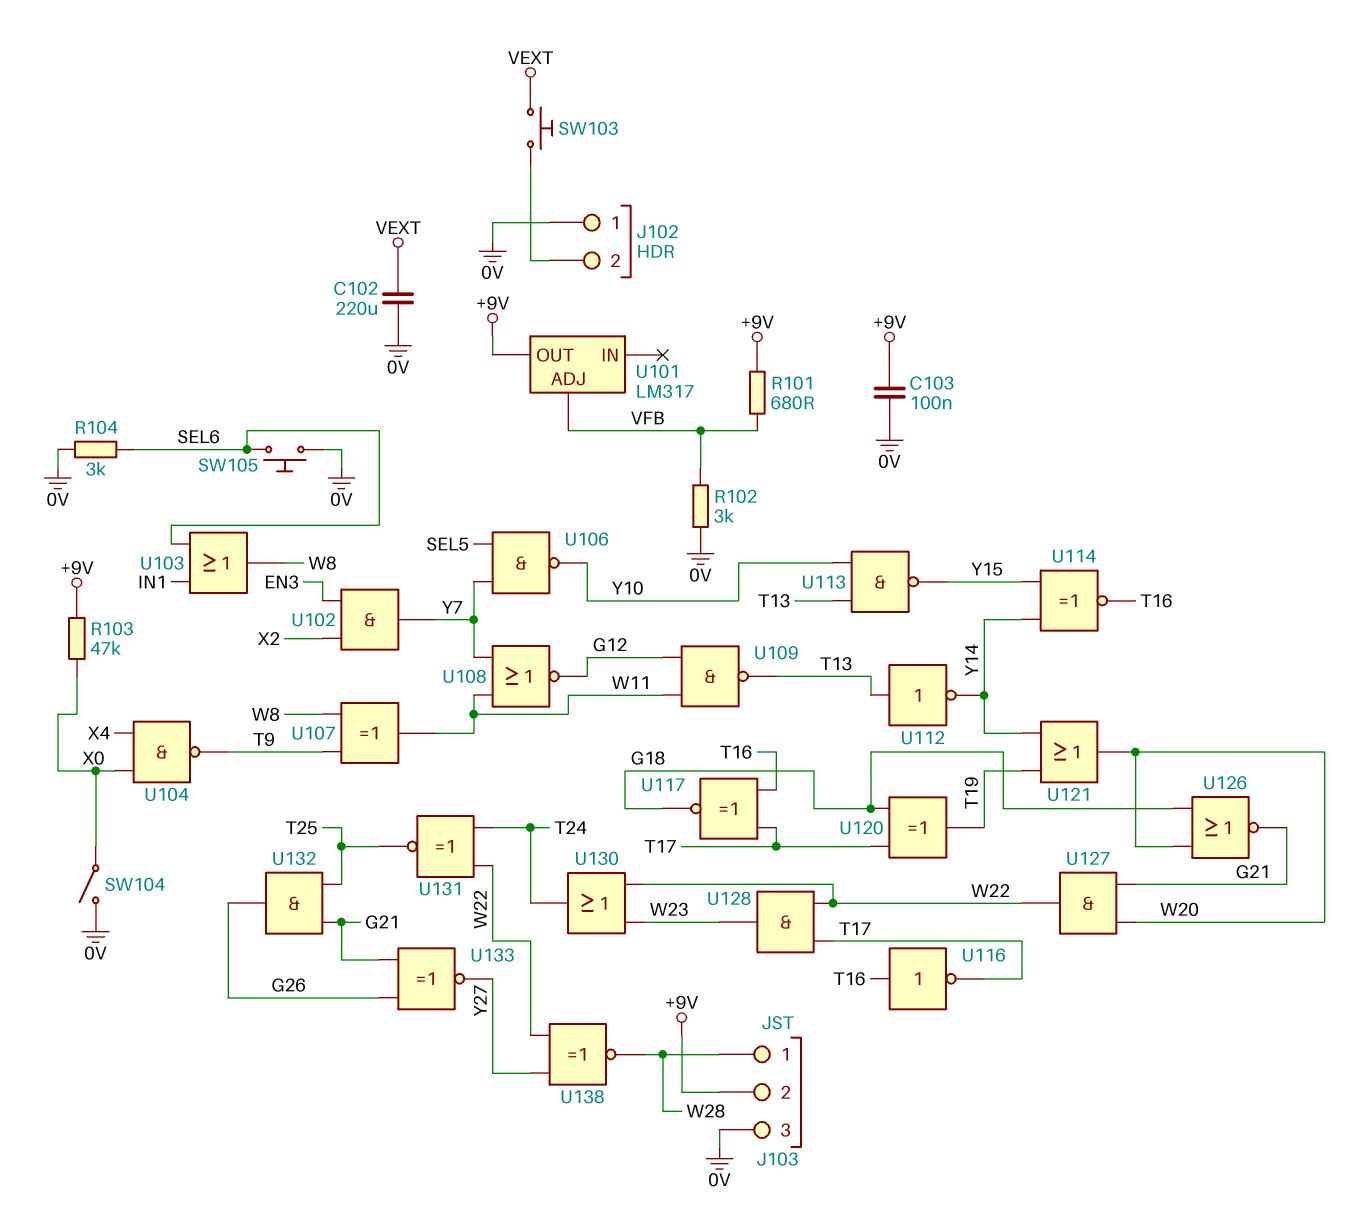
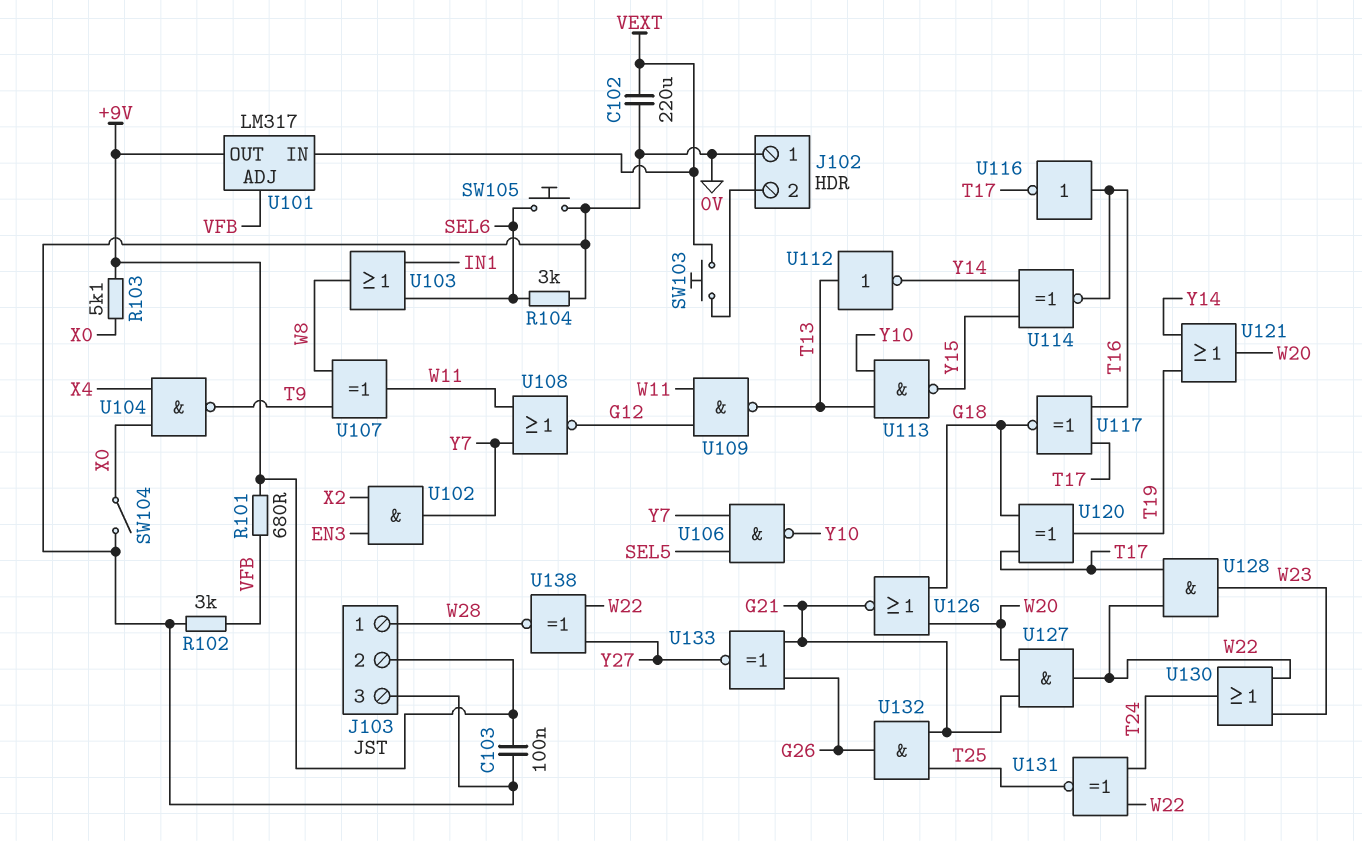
R103: 47k (+9V, X0) -> 5.1k (+9V, X0)
U101 pin IN: none -> VEXT

